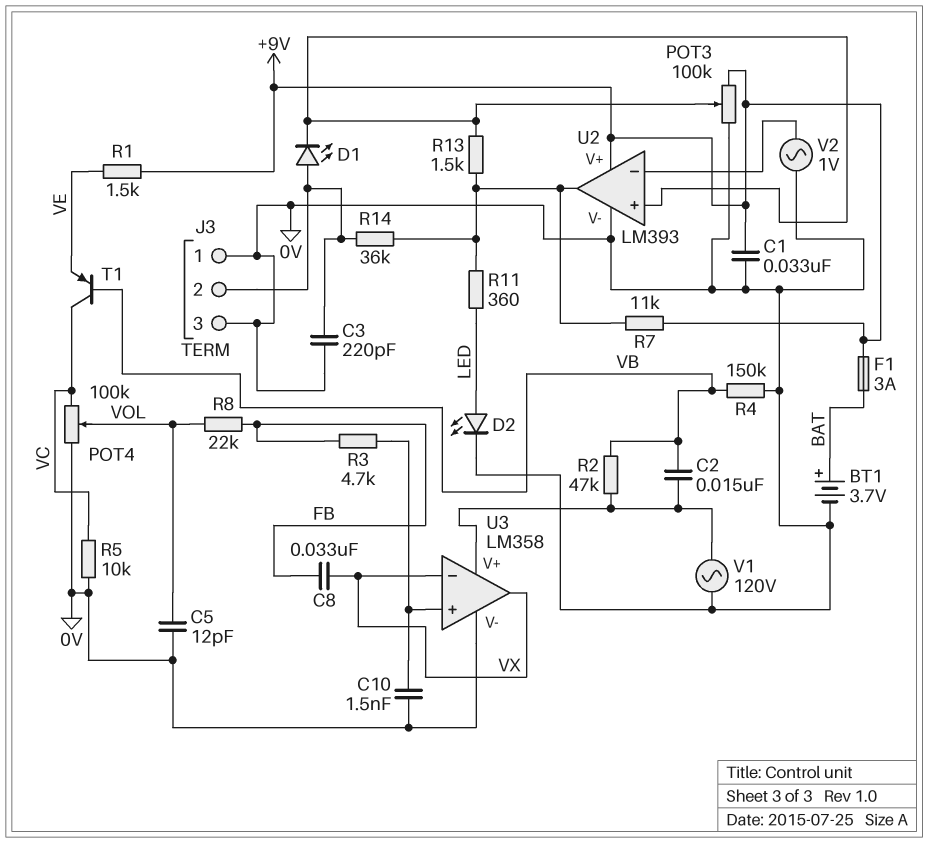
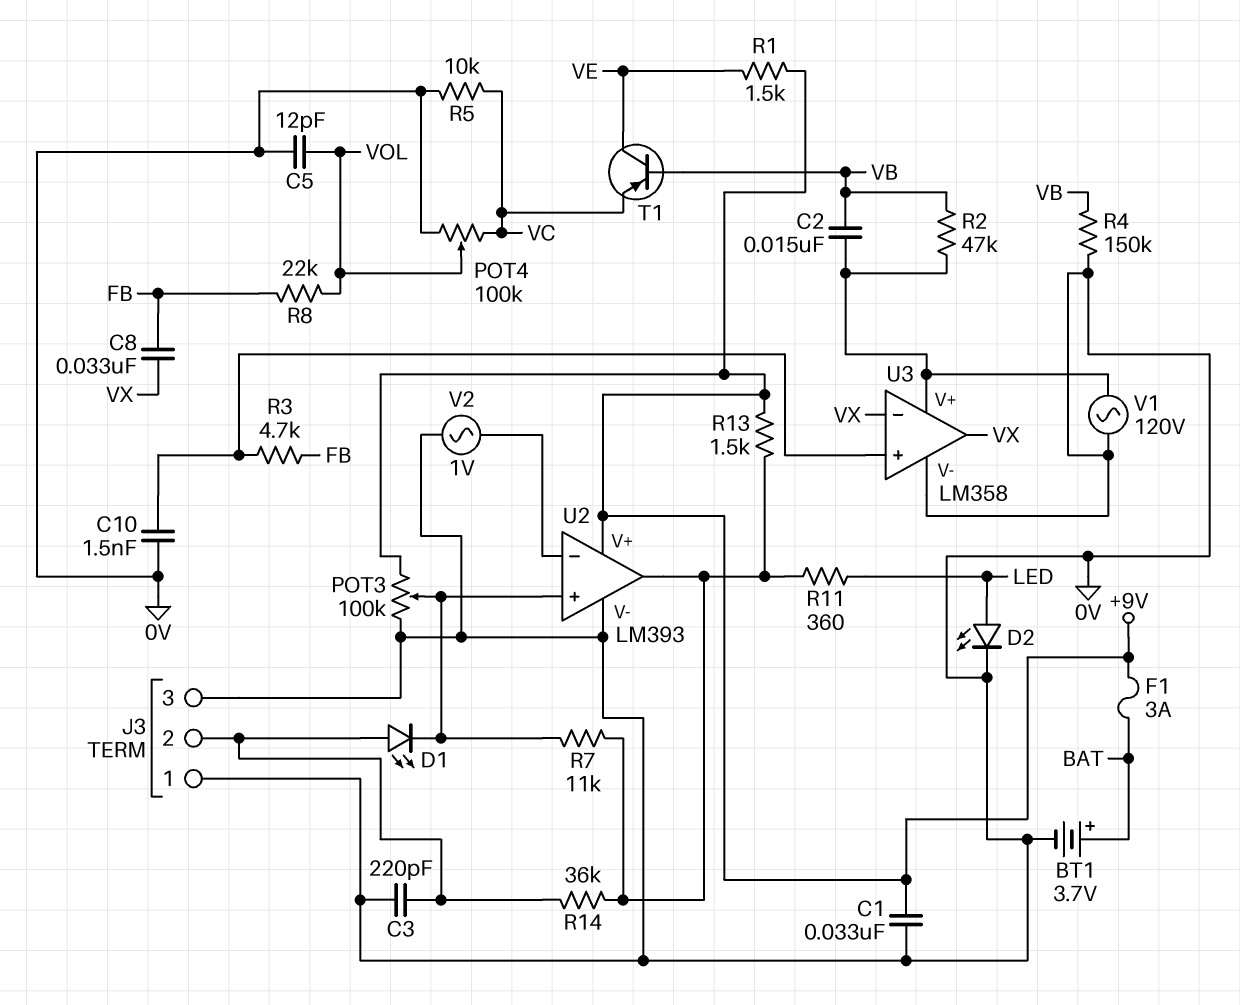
R7: 11k (+9V, U2/out) -> 11k (U2/in+, U2/out)
R13: 1.5k (U2/in+, U2/out) -> 1.5k (+9V, U2/out)
T1: PNP (B VB, C VC, E VE) -> PNP (B VB, C VE, E VC)

